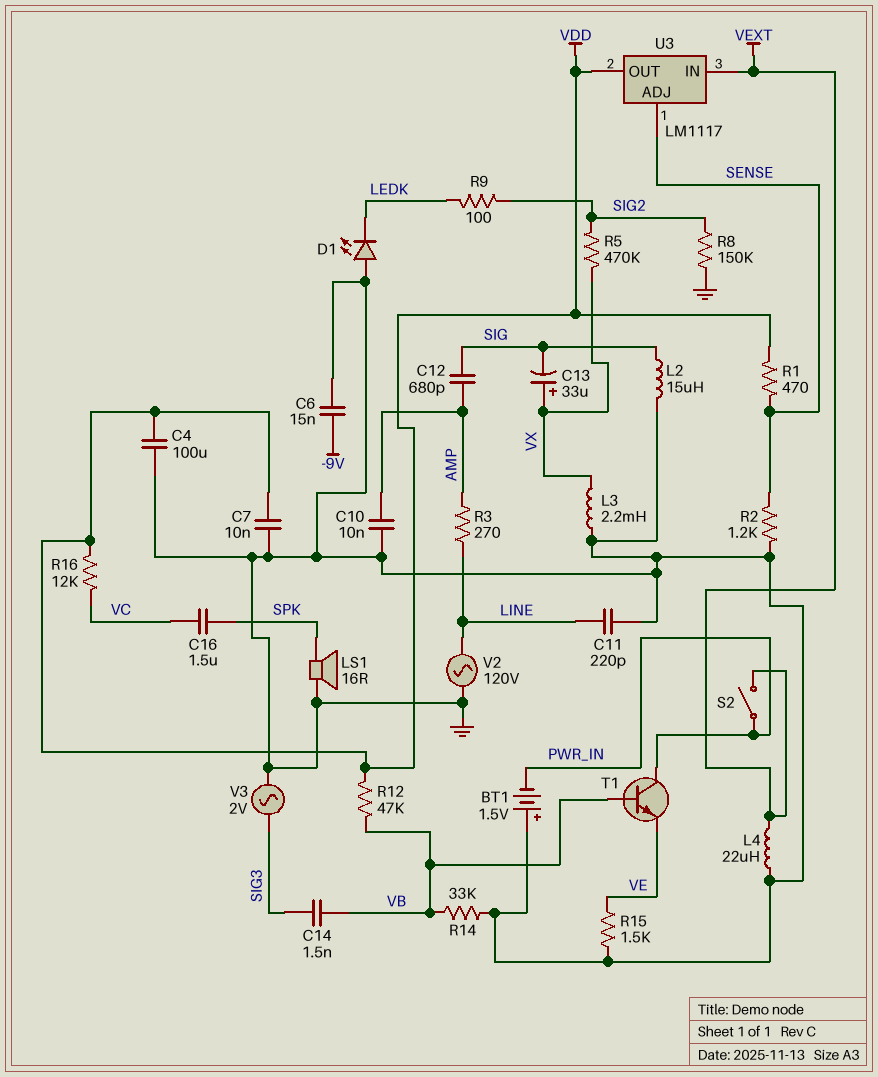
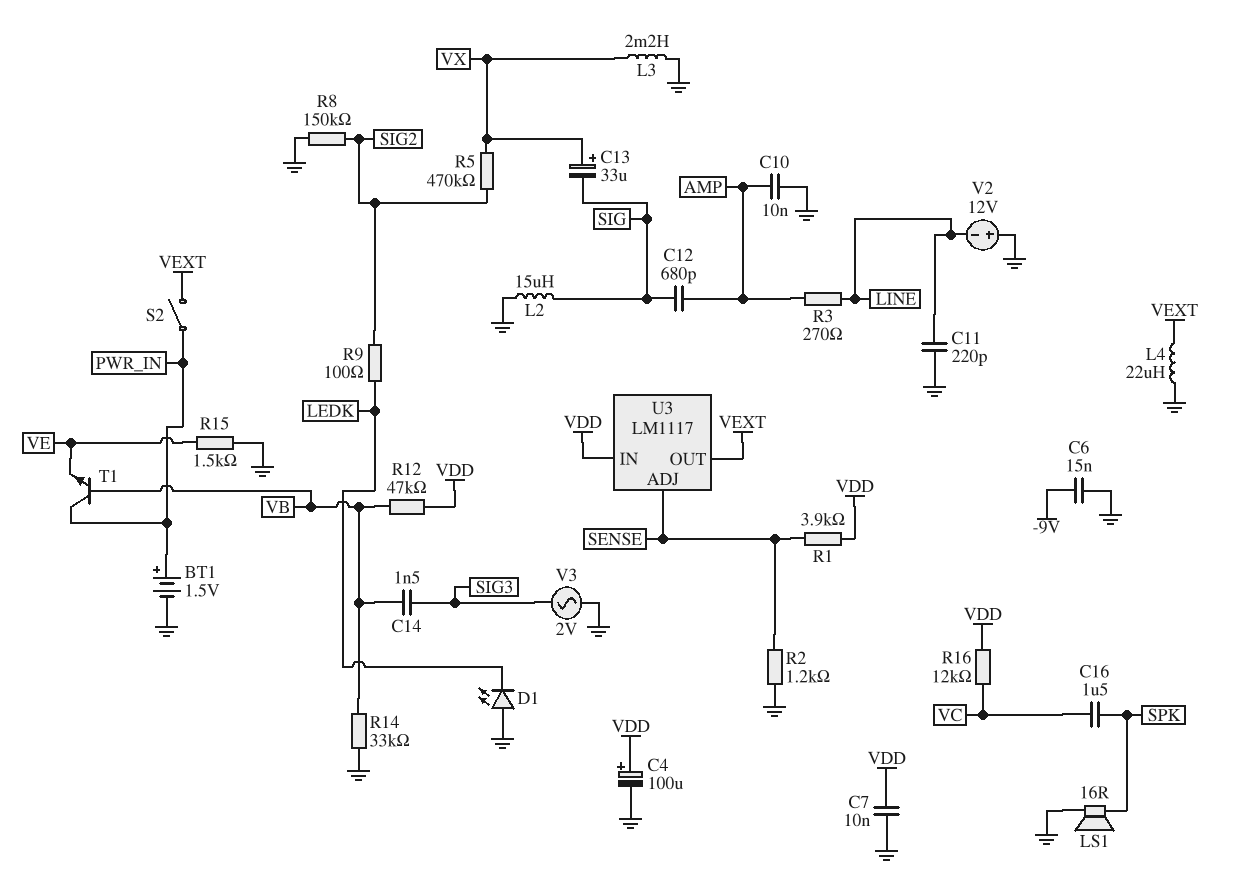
BT1: 1.5V (plus GND, minus PWR_IN) -> 1.5V (plus PWR_IN, minus GND)
C4: 100uF (GND, VDD) -> 100uF (plus VDD, minus GND)
R1: 470 (SENSE, VDD) -> 3.9k (SENSE, VDD)
U3 pin IN: VEXT -> VDD
U3 pin OUT: VDD -> VEXT
V2: AC 120V (GND, LINE) -> 12V (plus GND, minus LINE)

